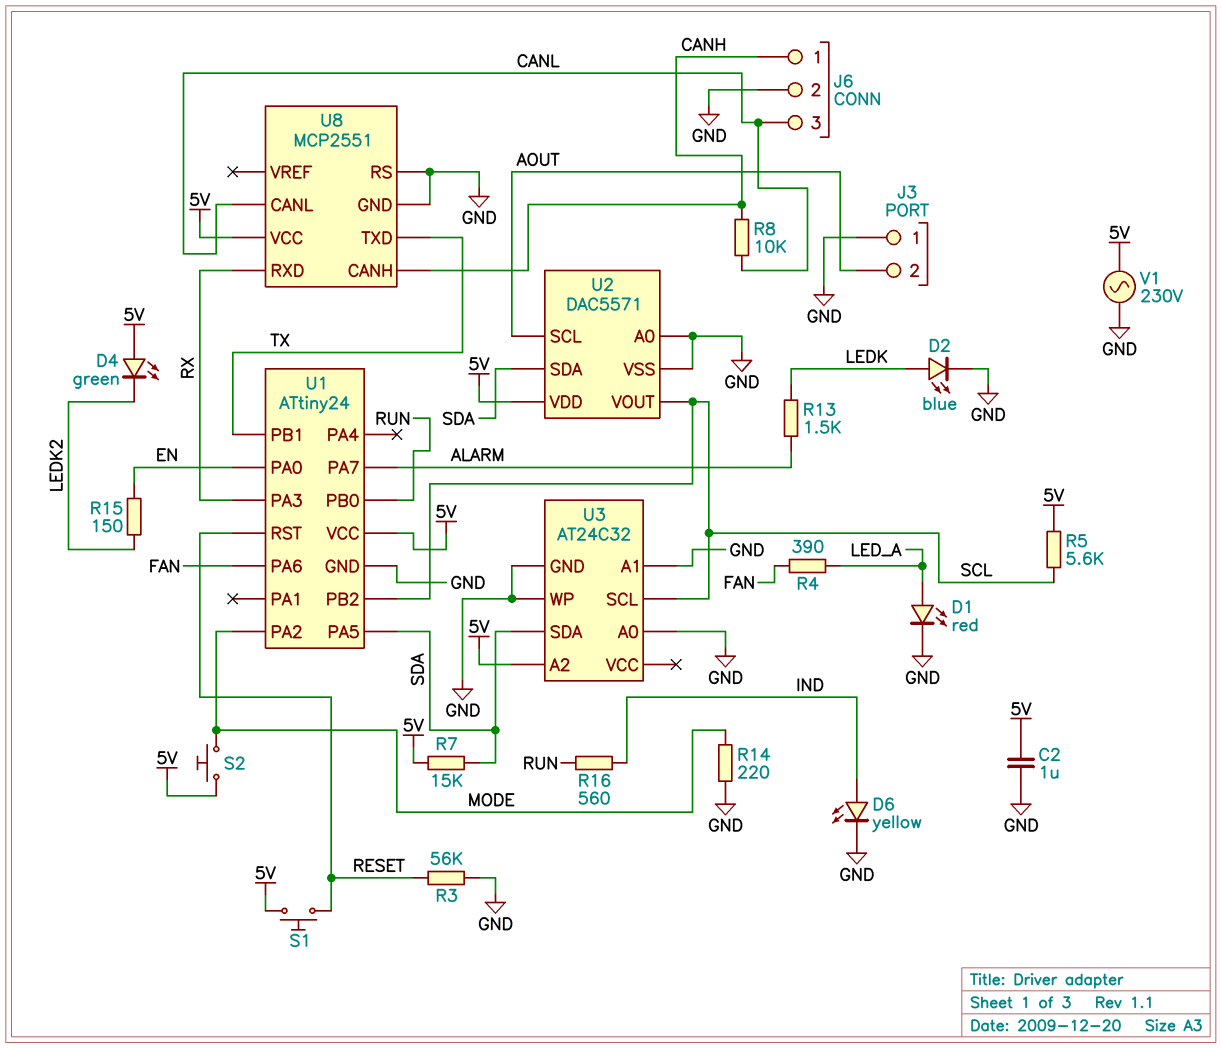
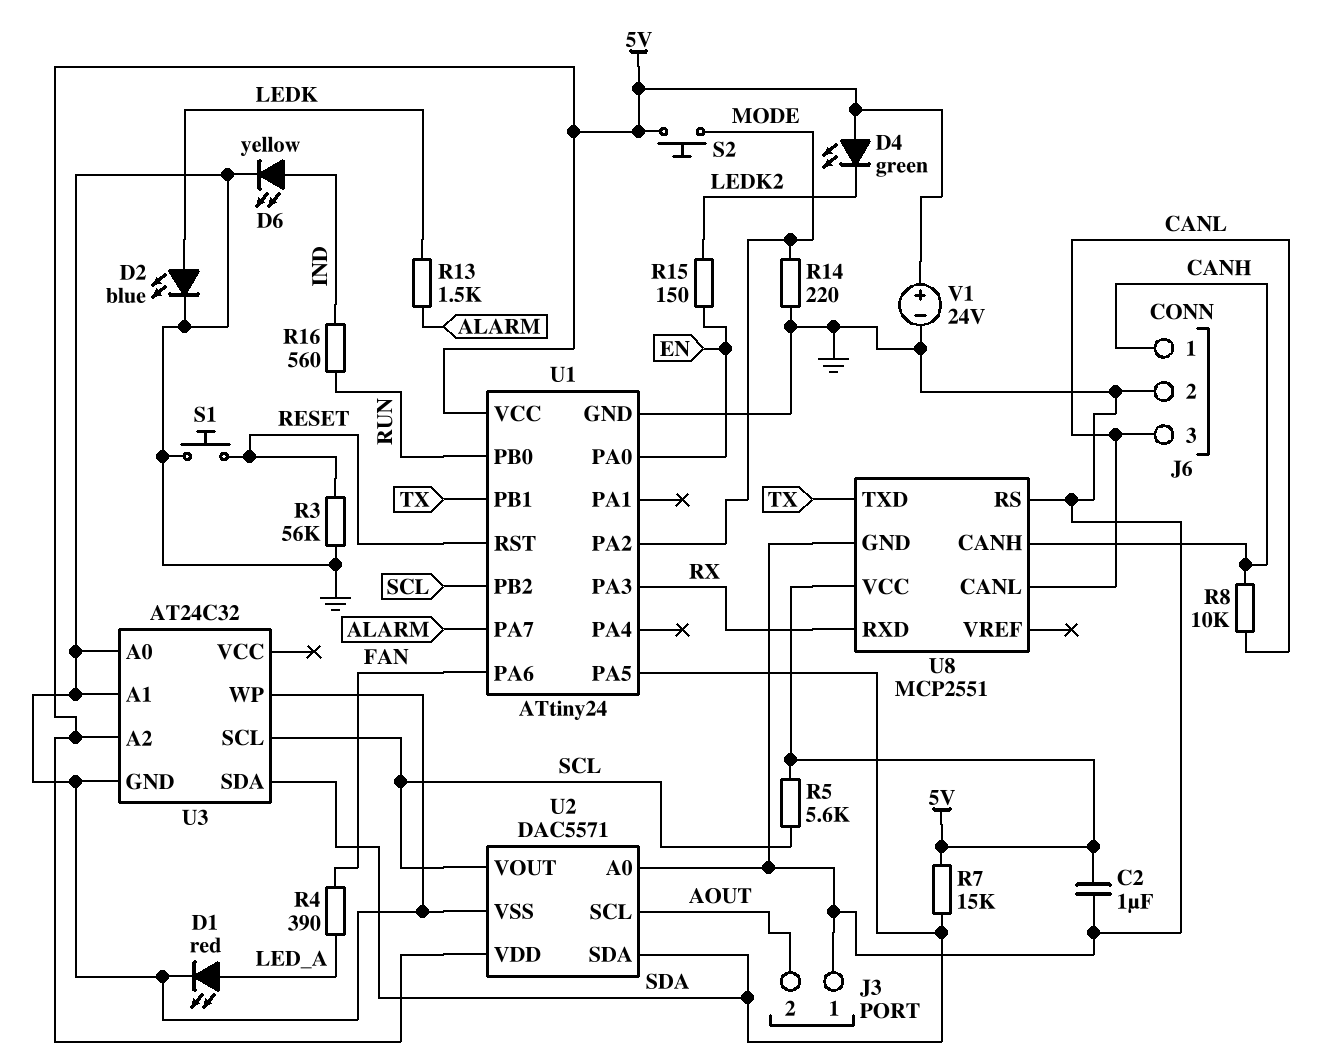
S1: button (5V, RESET) -> button (GND, RESET)
V1: AC 230V (5V, GND) -> 24V (plus 5V, minus GND)

